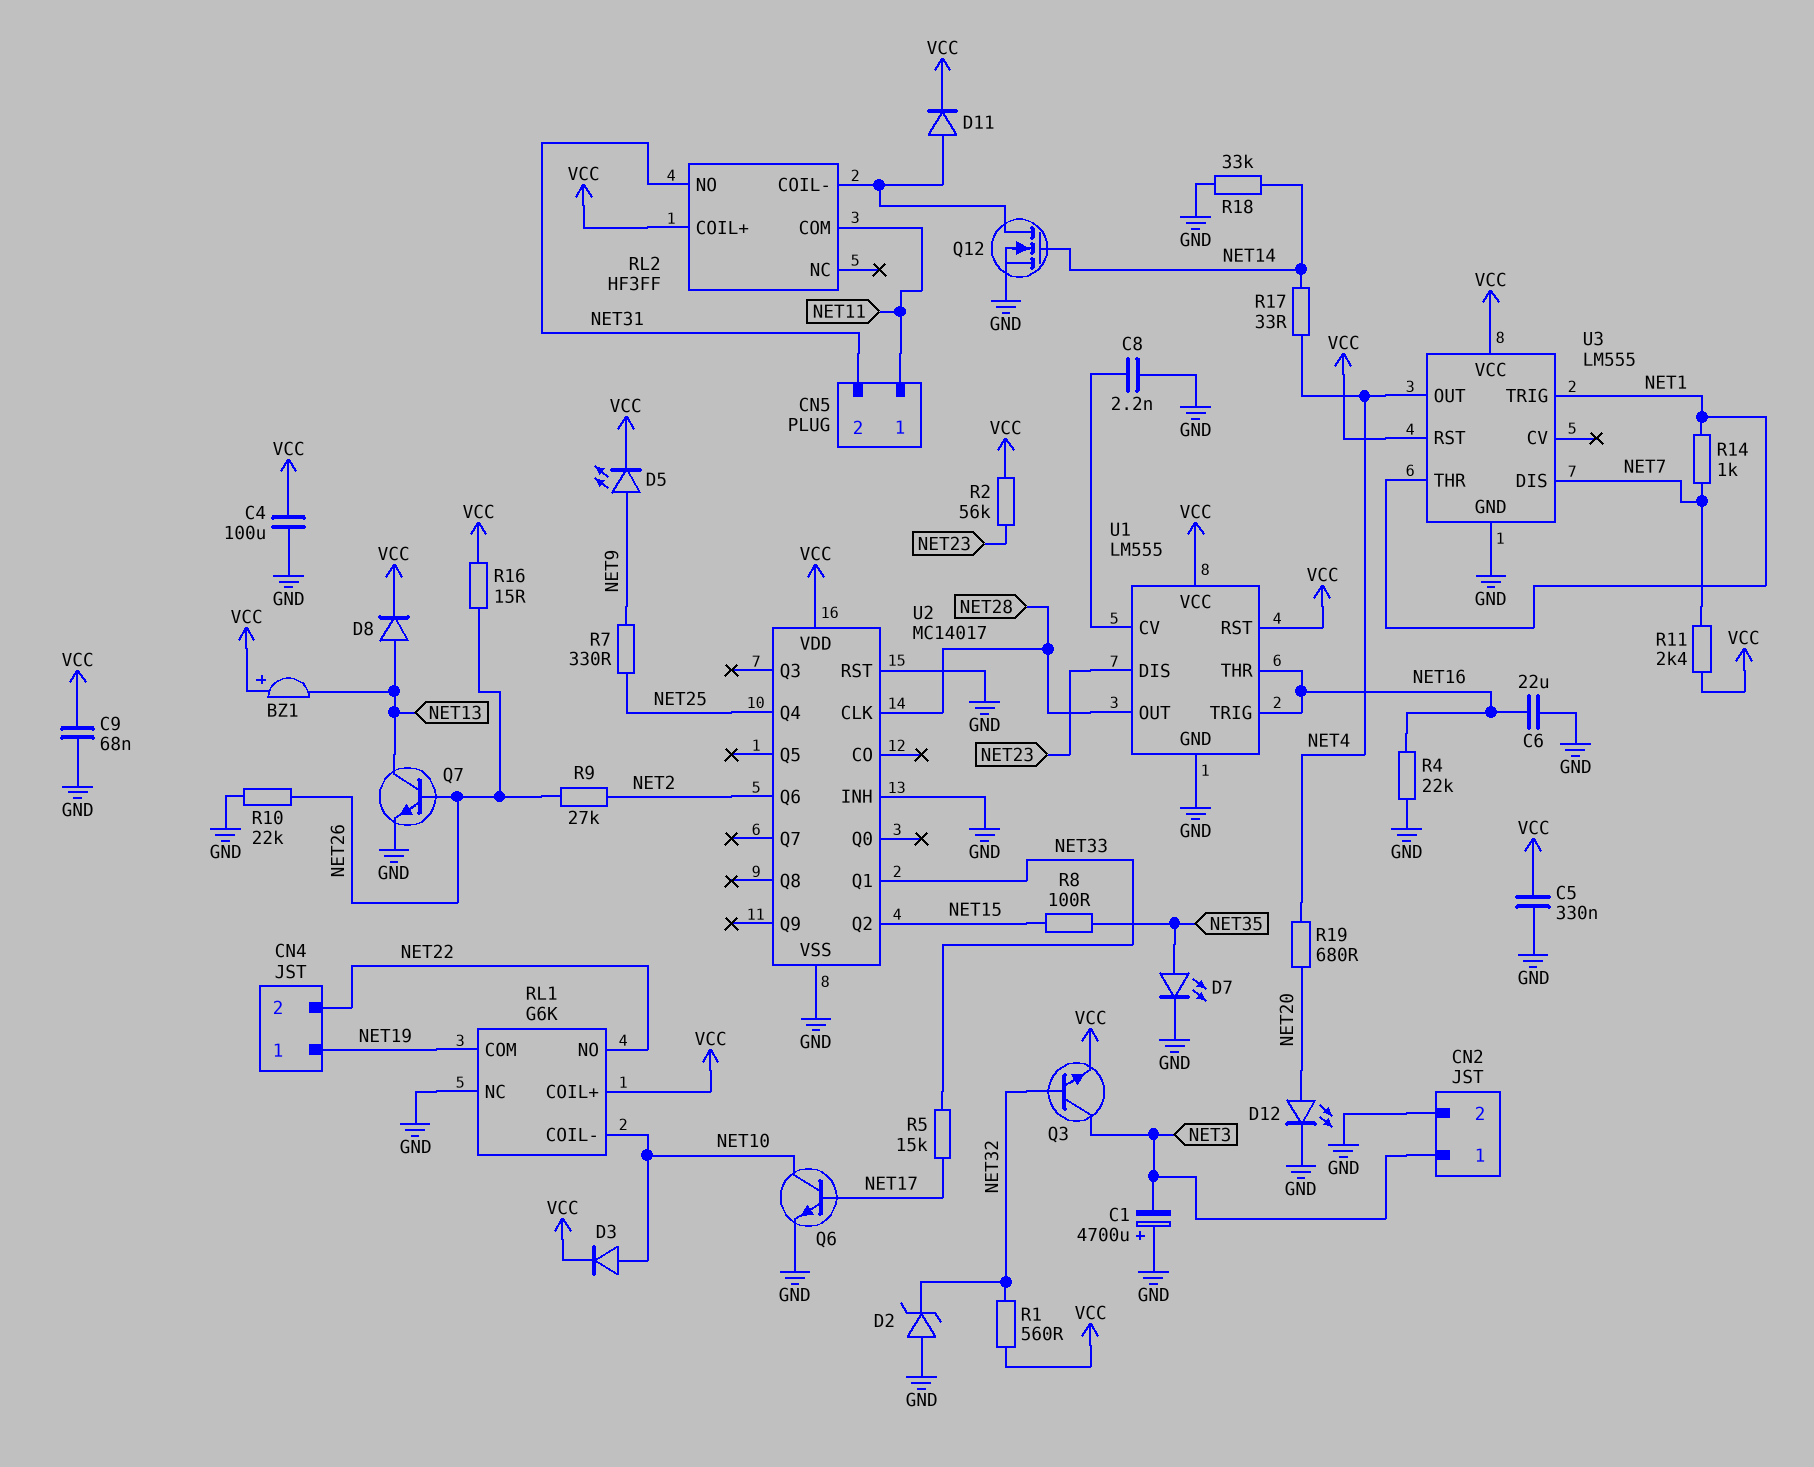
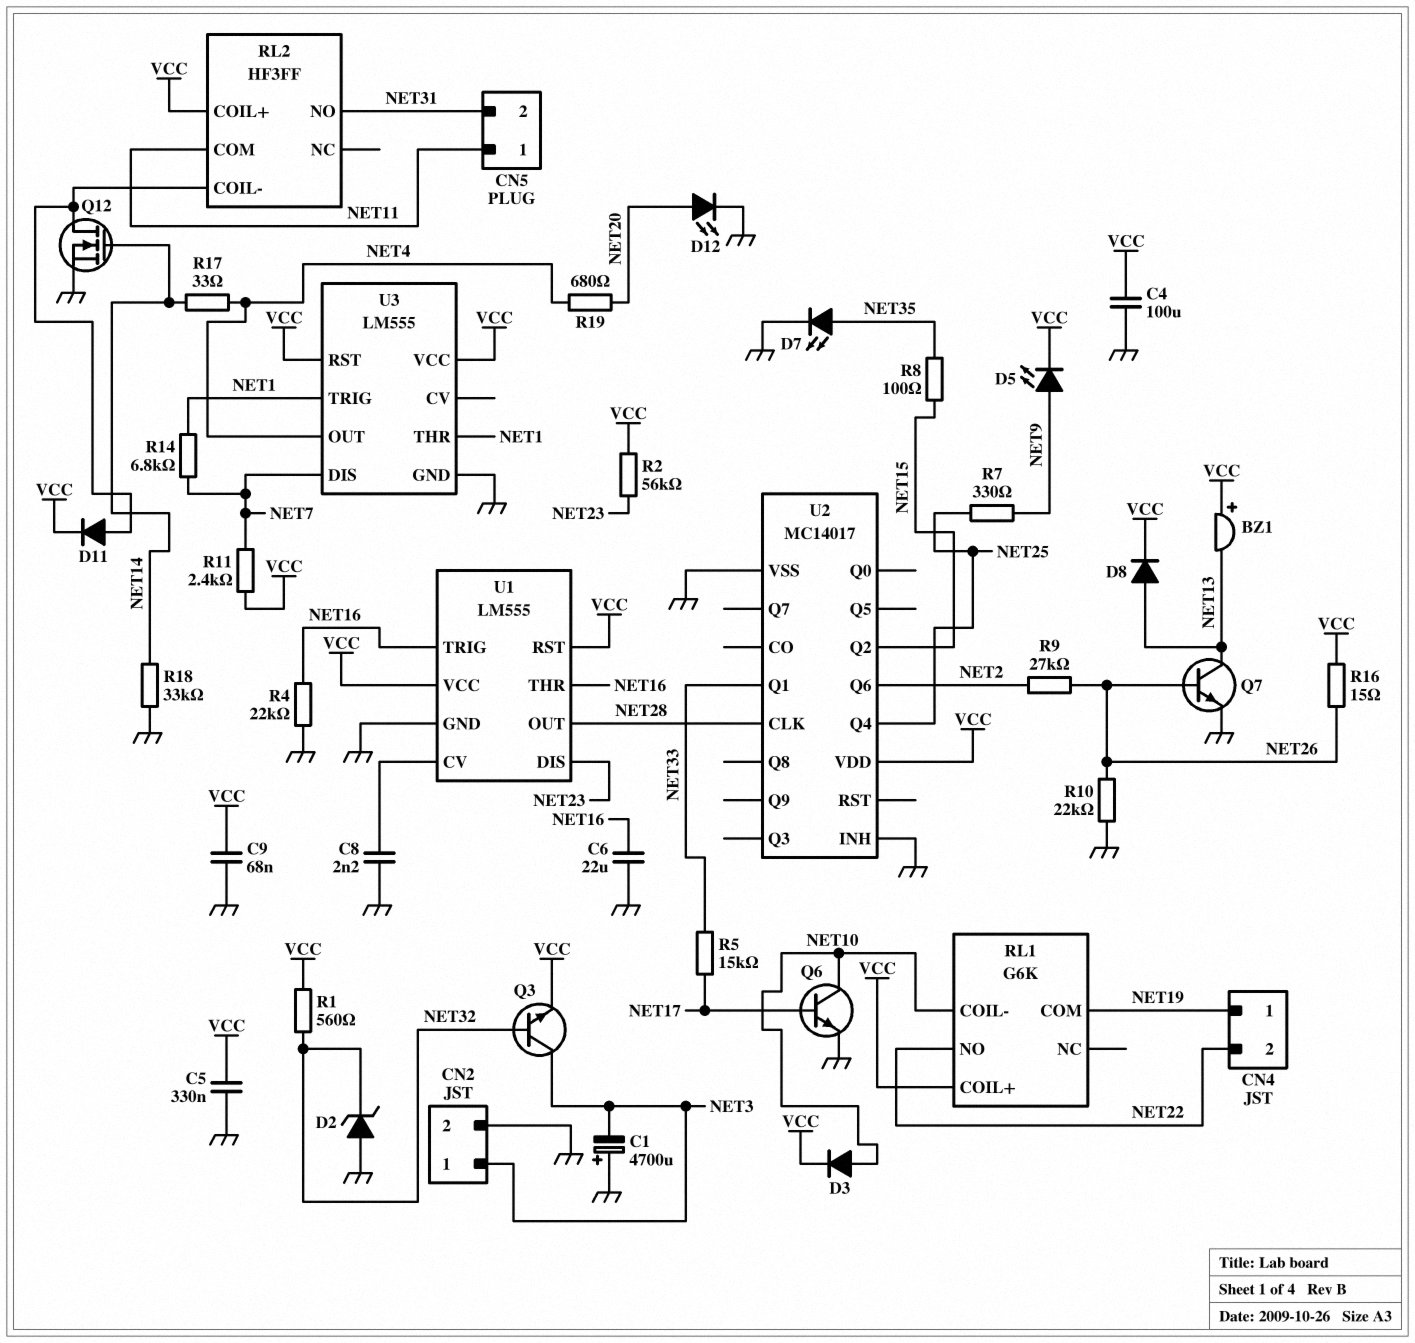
R14: 1k (NET1, NET7) -> 6.8k (NET1, NET7)
RL1 pin NC: GND -> none
U2 pin RST: GND -> none

